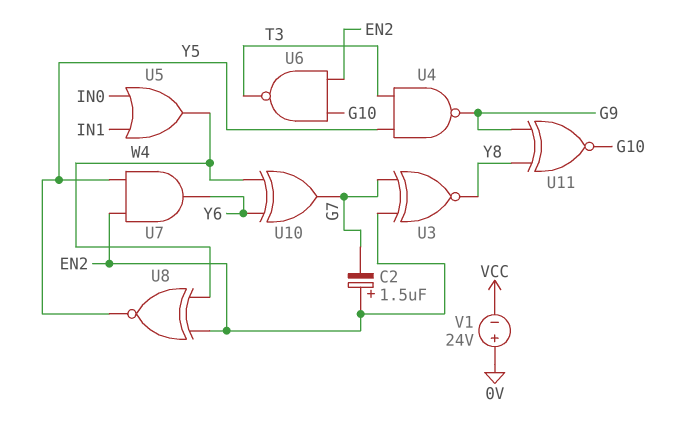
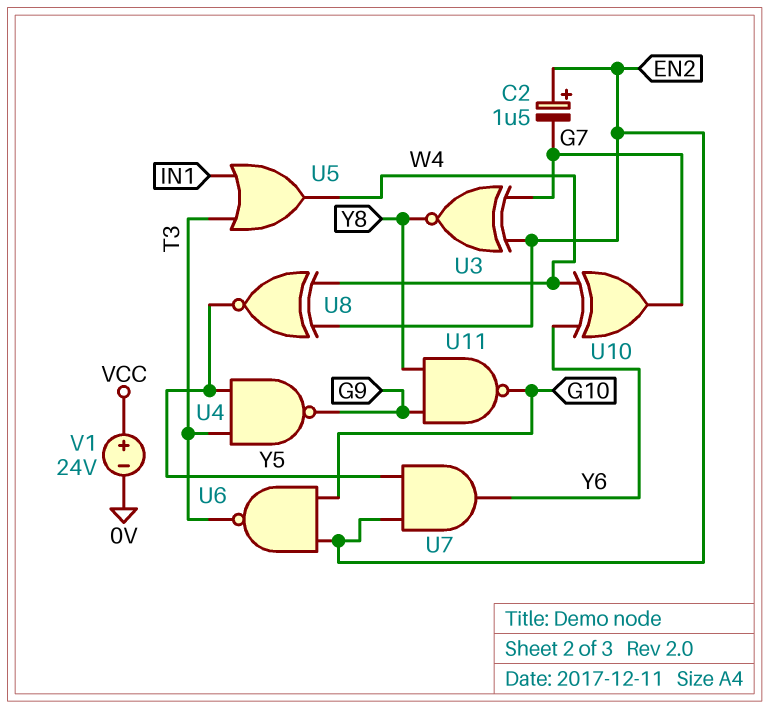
U5: OR (in IN0, in IN1, out W4) -> OR (in IN1, in T3, out W4)
U11: XNOR (in G9, in Y8, out G10) -> NAND (in G9, in Y8, out G10)
V1: 24V (plus 0V, minus VCC) -> 24V (plus VCC, minus 0V)

